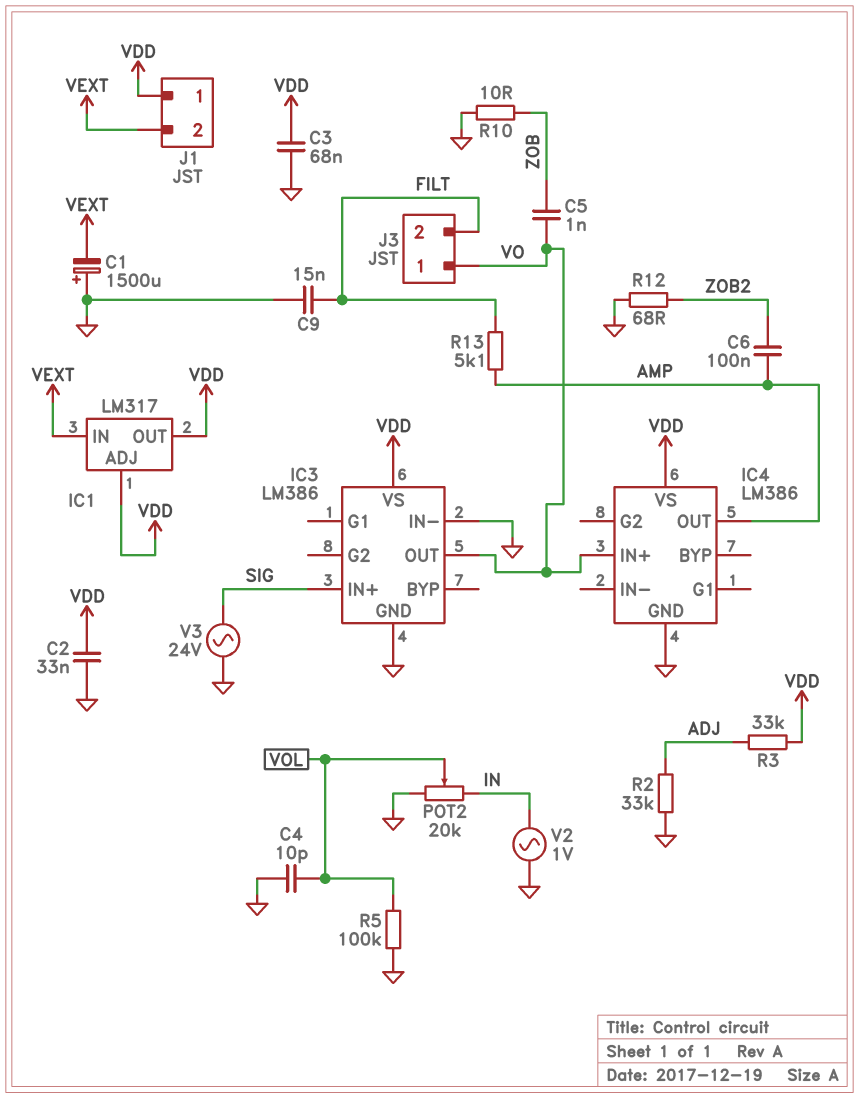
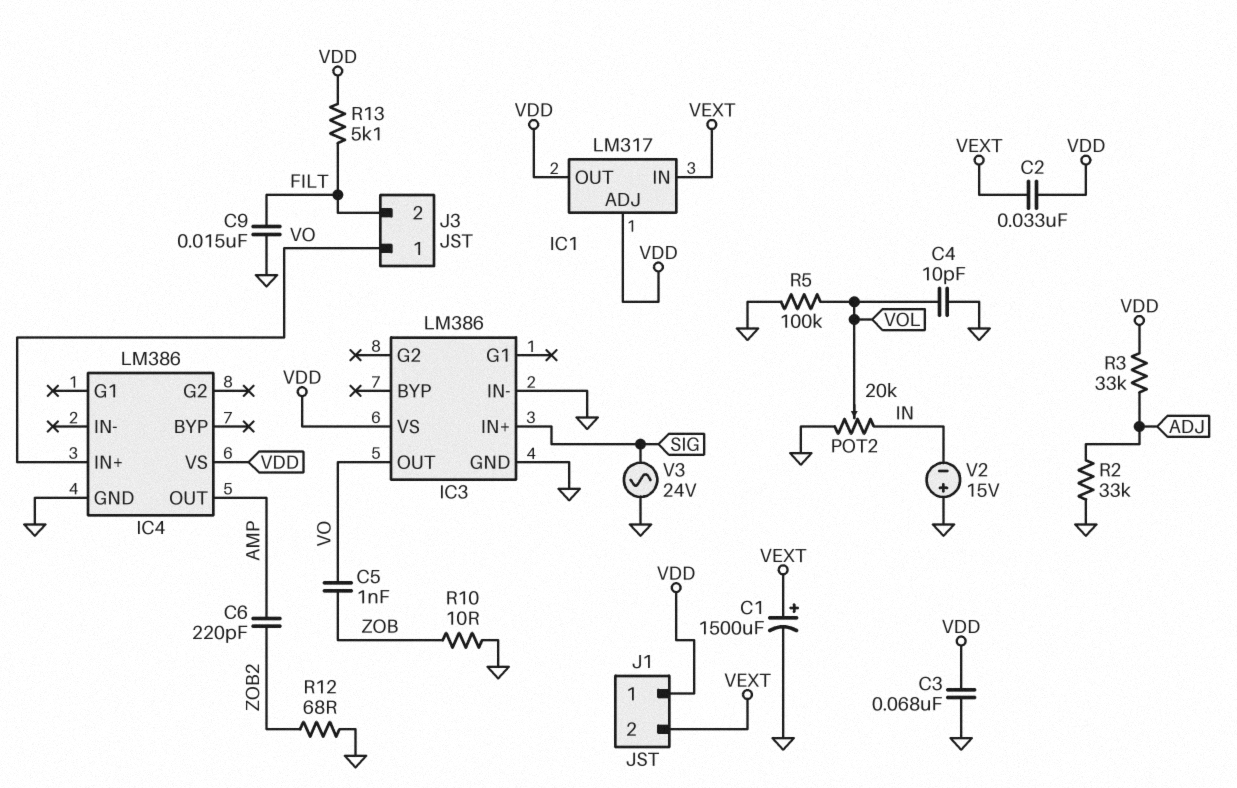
C1: 1500uF (plus GND, minus VEXT) -> 1500uF (plus VEXT, minus GND)
C2: 33nF (GND, VDD) -> 33nF (VDD, VEXT)
C6: 100nF (AMP, ZOB2) -> 220pF (AMP, ZOB2)
R13: 5.1k (AMP, FILT) -> 5.1k (FILT, VDD)
V2: AC 1V (GND, IN) -> 15V (plus GND, minus IN)

